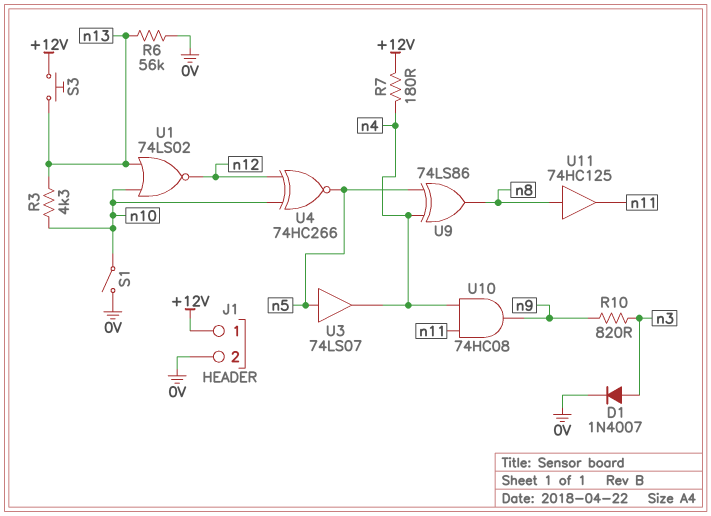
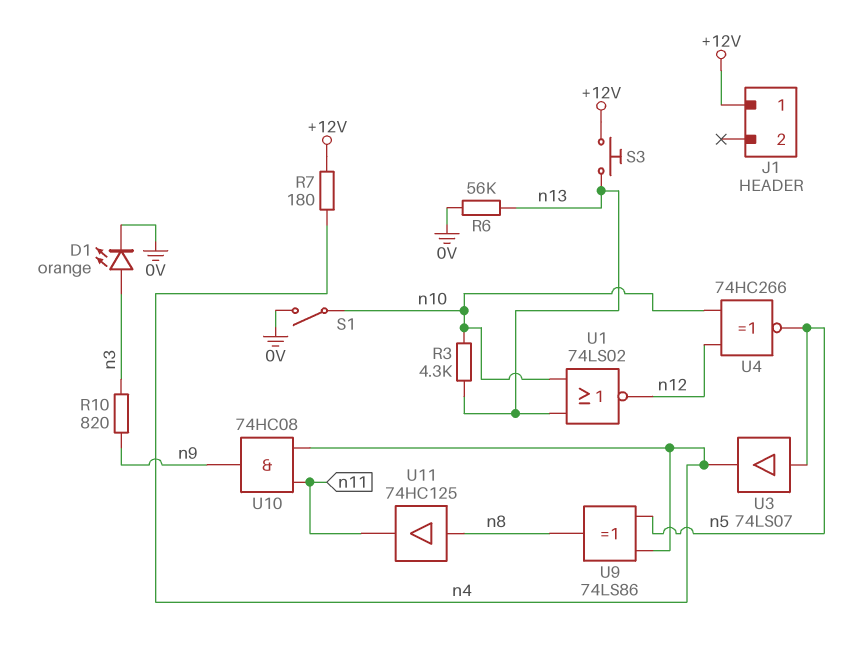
D1: diode 1N4007 (A n3, K 0V) -> LED orange (A n3, K 0V)
J1 pin 2: 0V -> none

